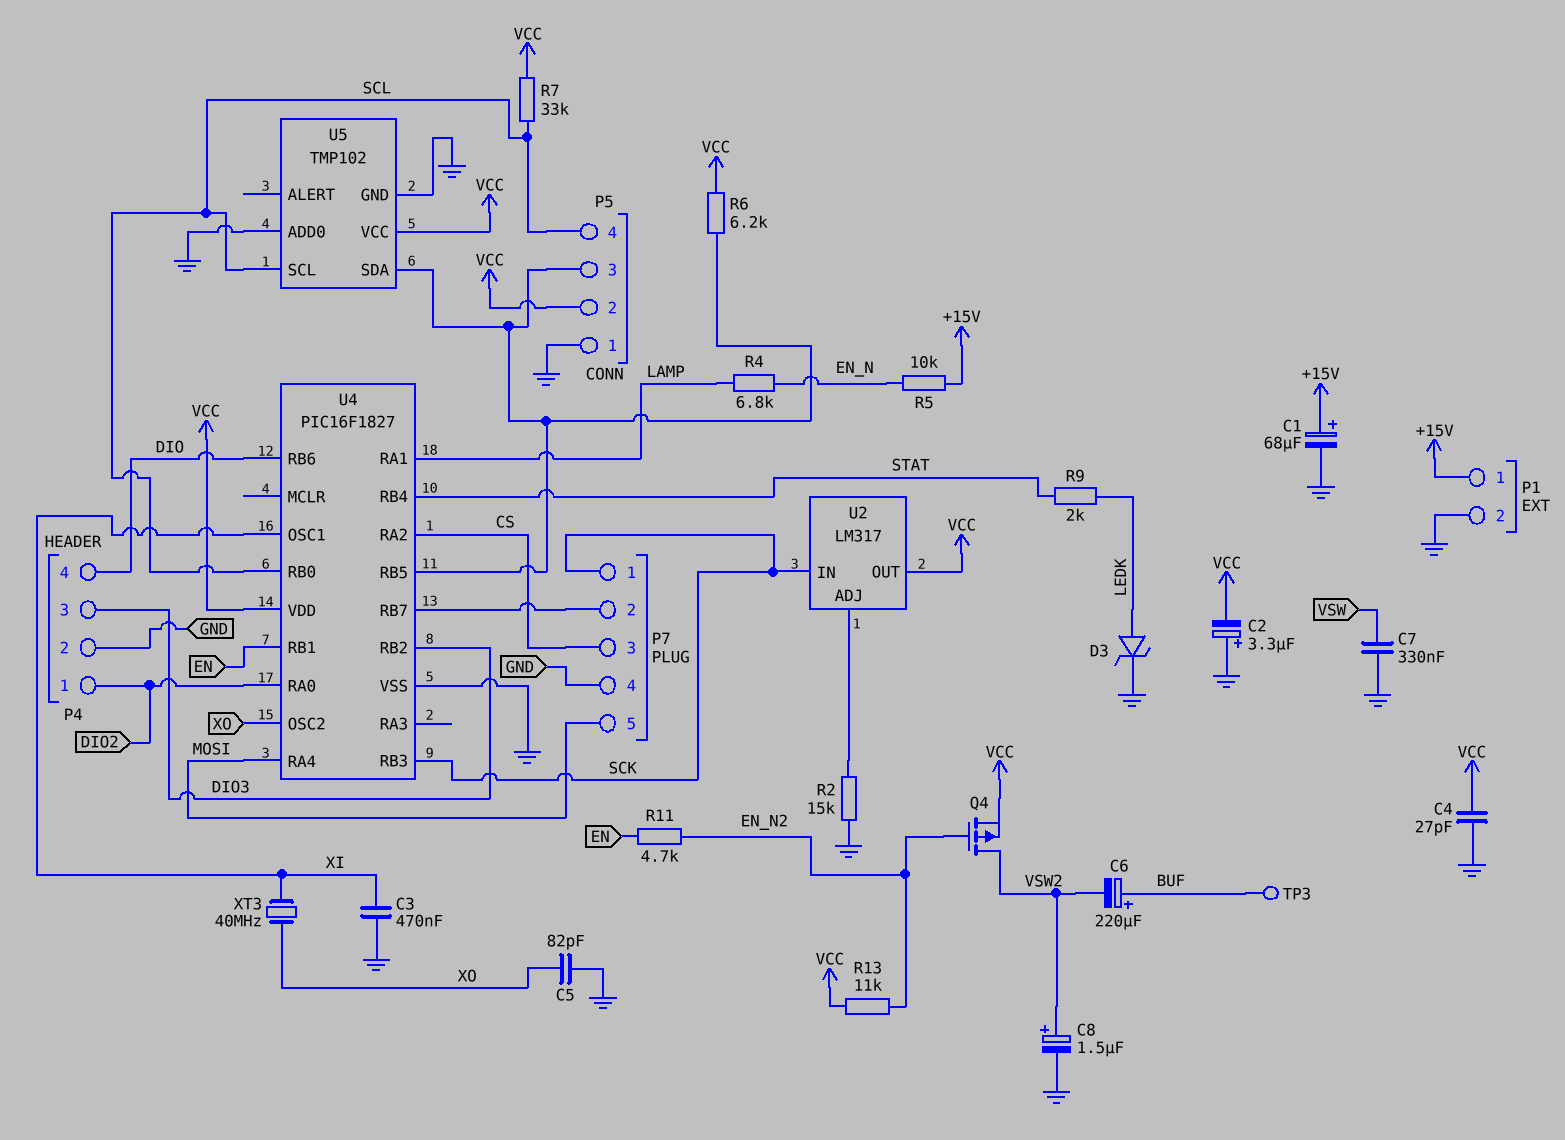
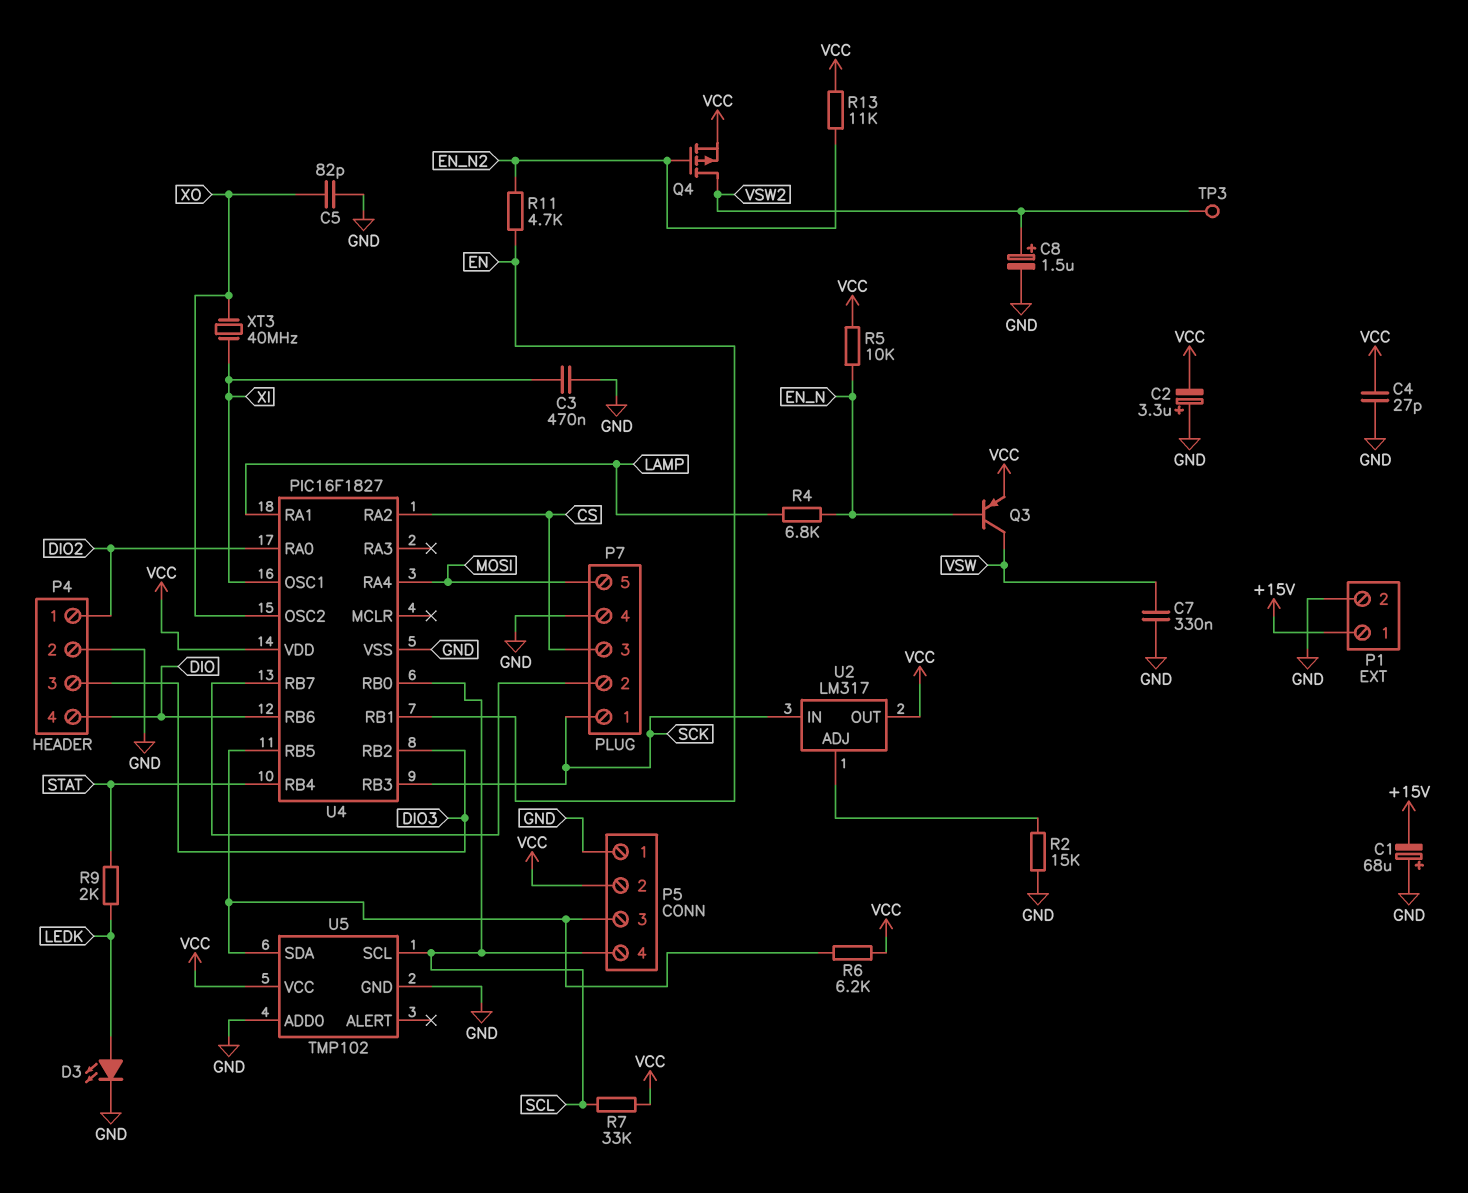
C1: 68uF (plus +15V, minus GND) -> 68uF (plus GND, minus +15V)
C6: 220uF (plus BUF, minus VSW2) -> none
D3: zener (A LEDK, K GND) -> LED (A LEDK, K GND)
Q3: none -> PNP (B EN_N, C VSW, E VCC)
R5: 10k (+15V, EN_N) -> 10k (EN_N, VCC)
TP3: test point (BUF) -> test point (VSW2)

